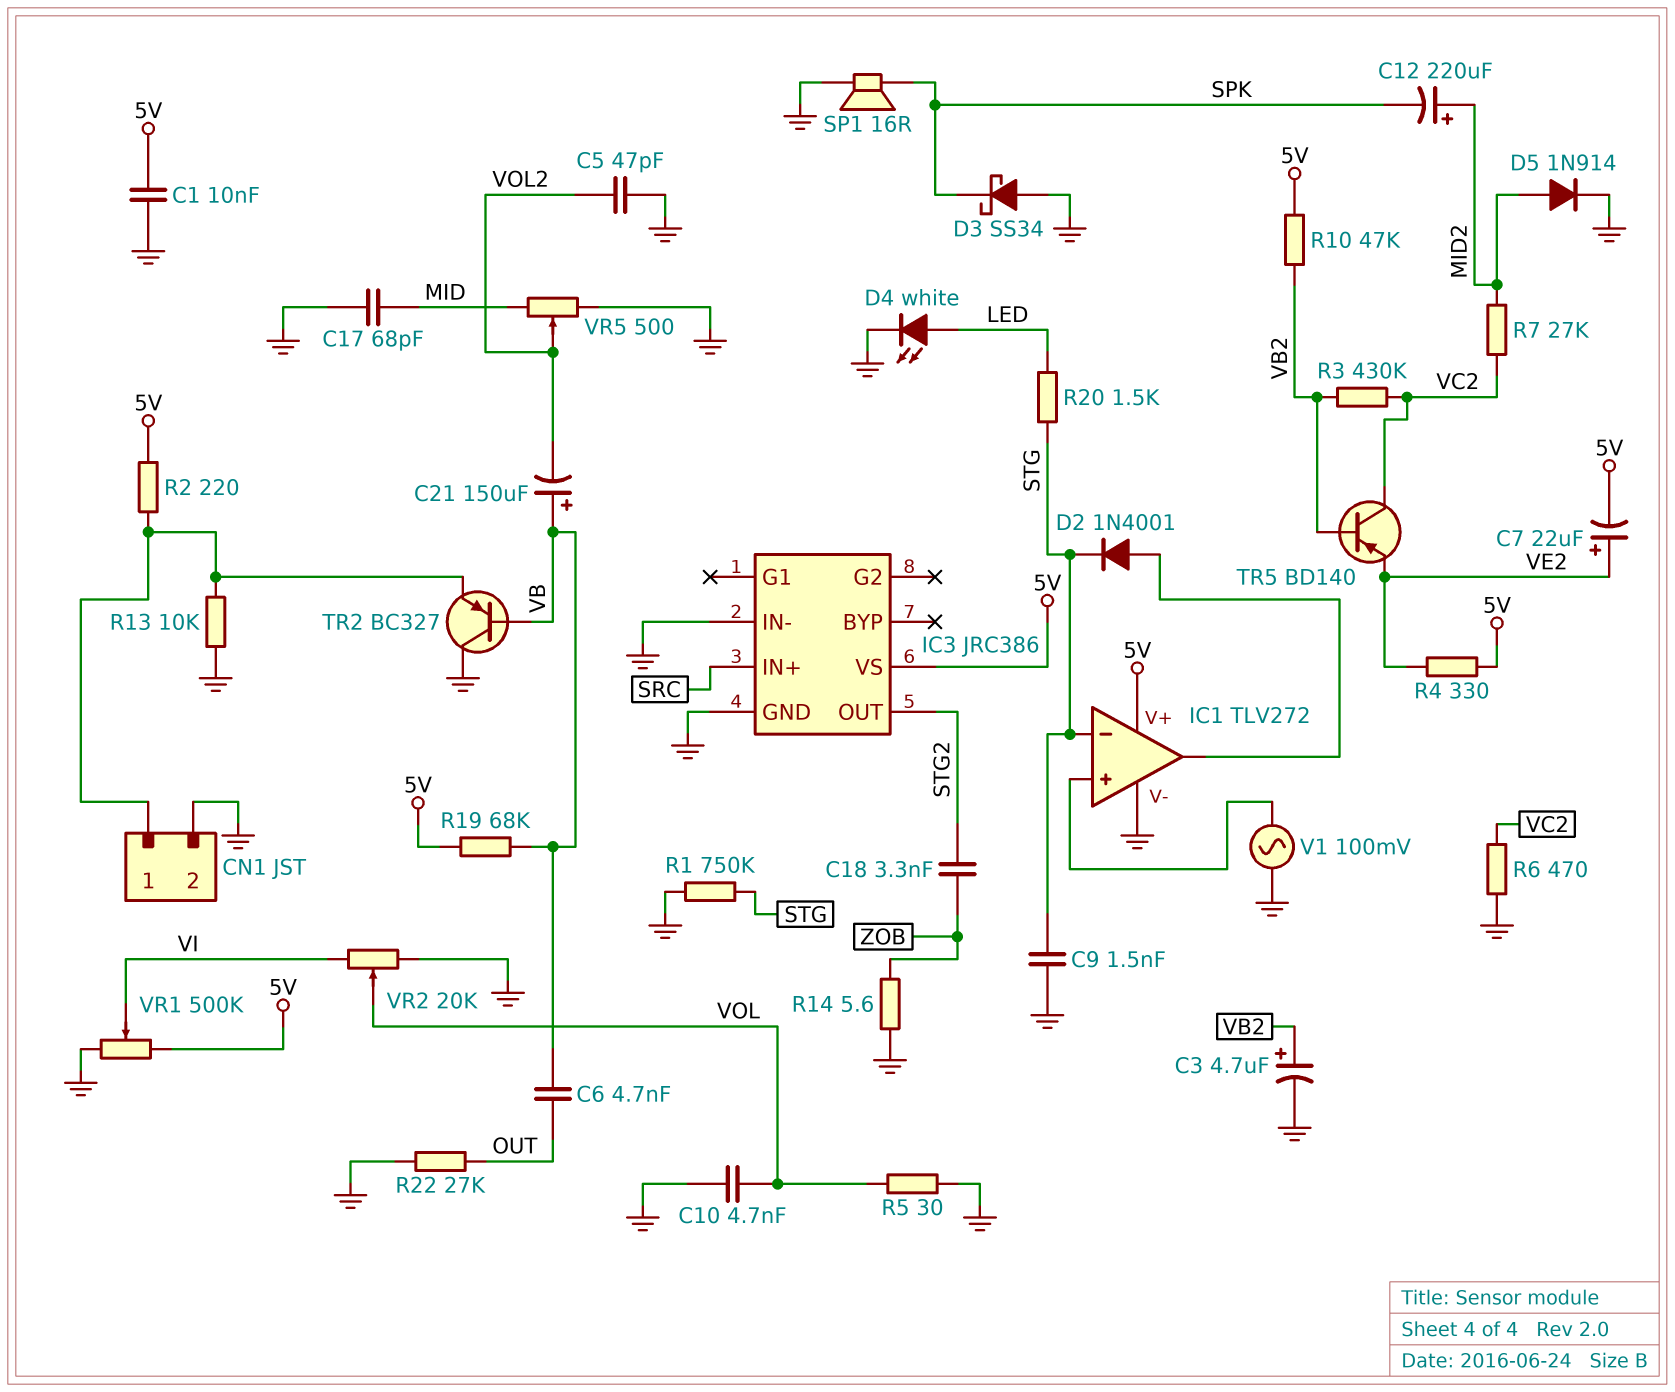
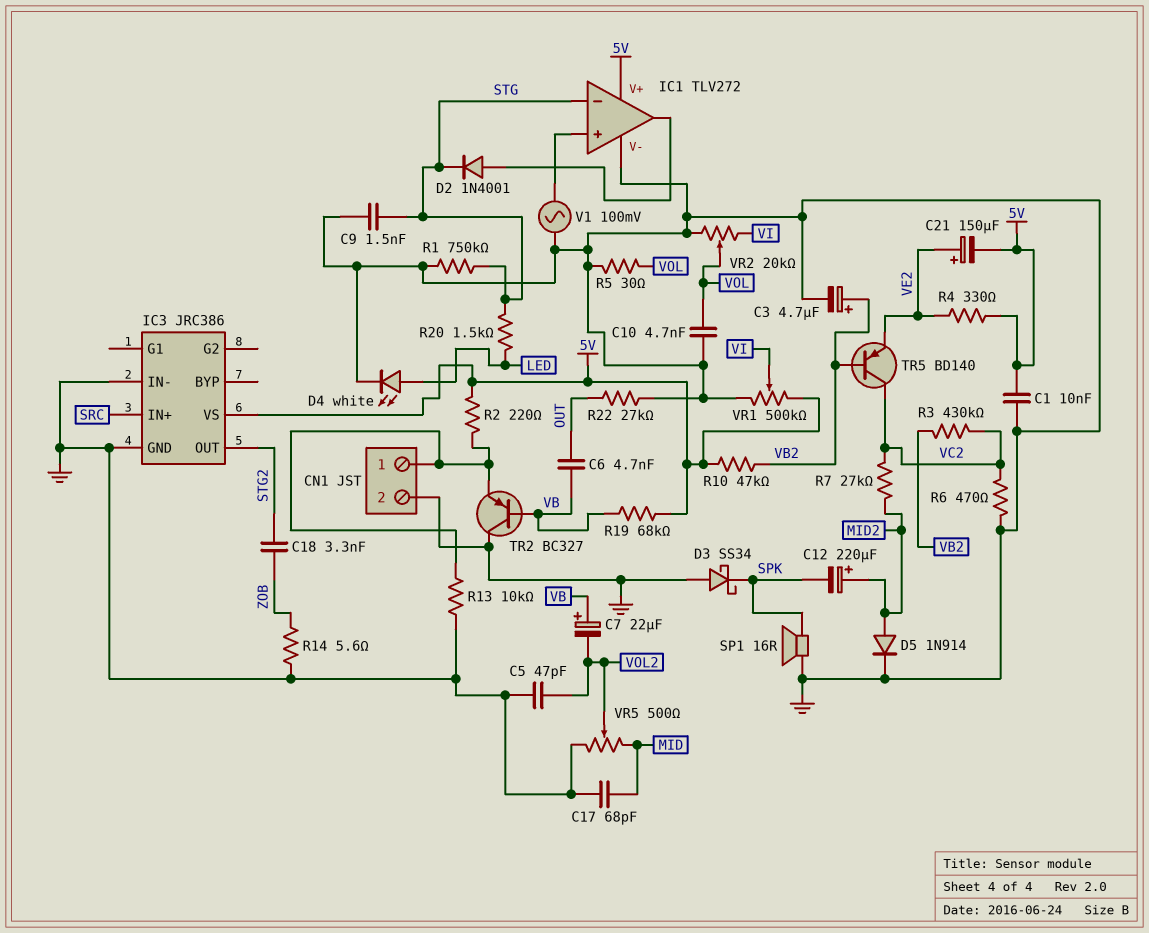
C7: 22uF (plus VE2, minus 5V) -> 22uF (plus VB, minus VOL2)
C21: 150uF (plus VB, minus VOL2) -> 150uF (plus VE2, minus 5V)

